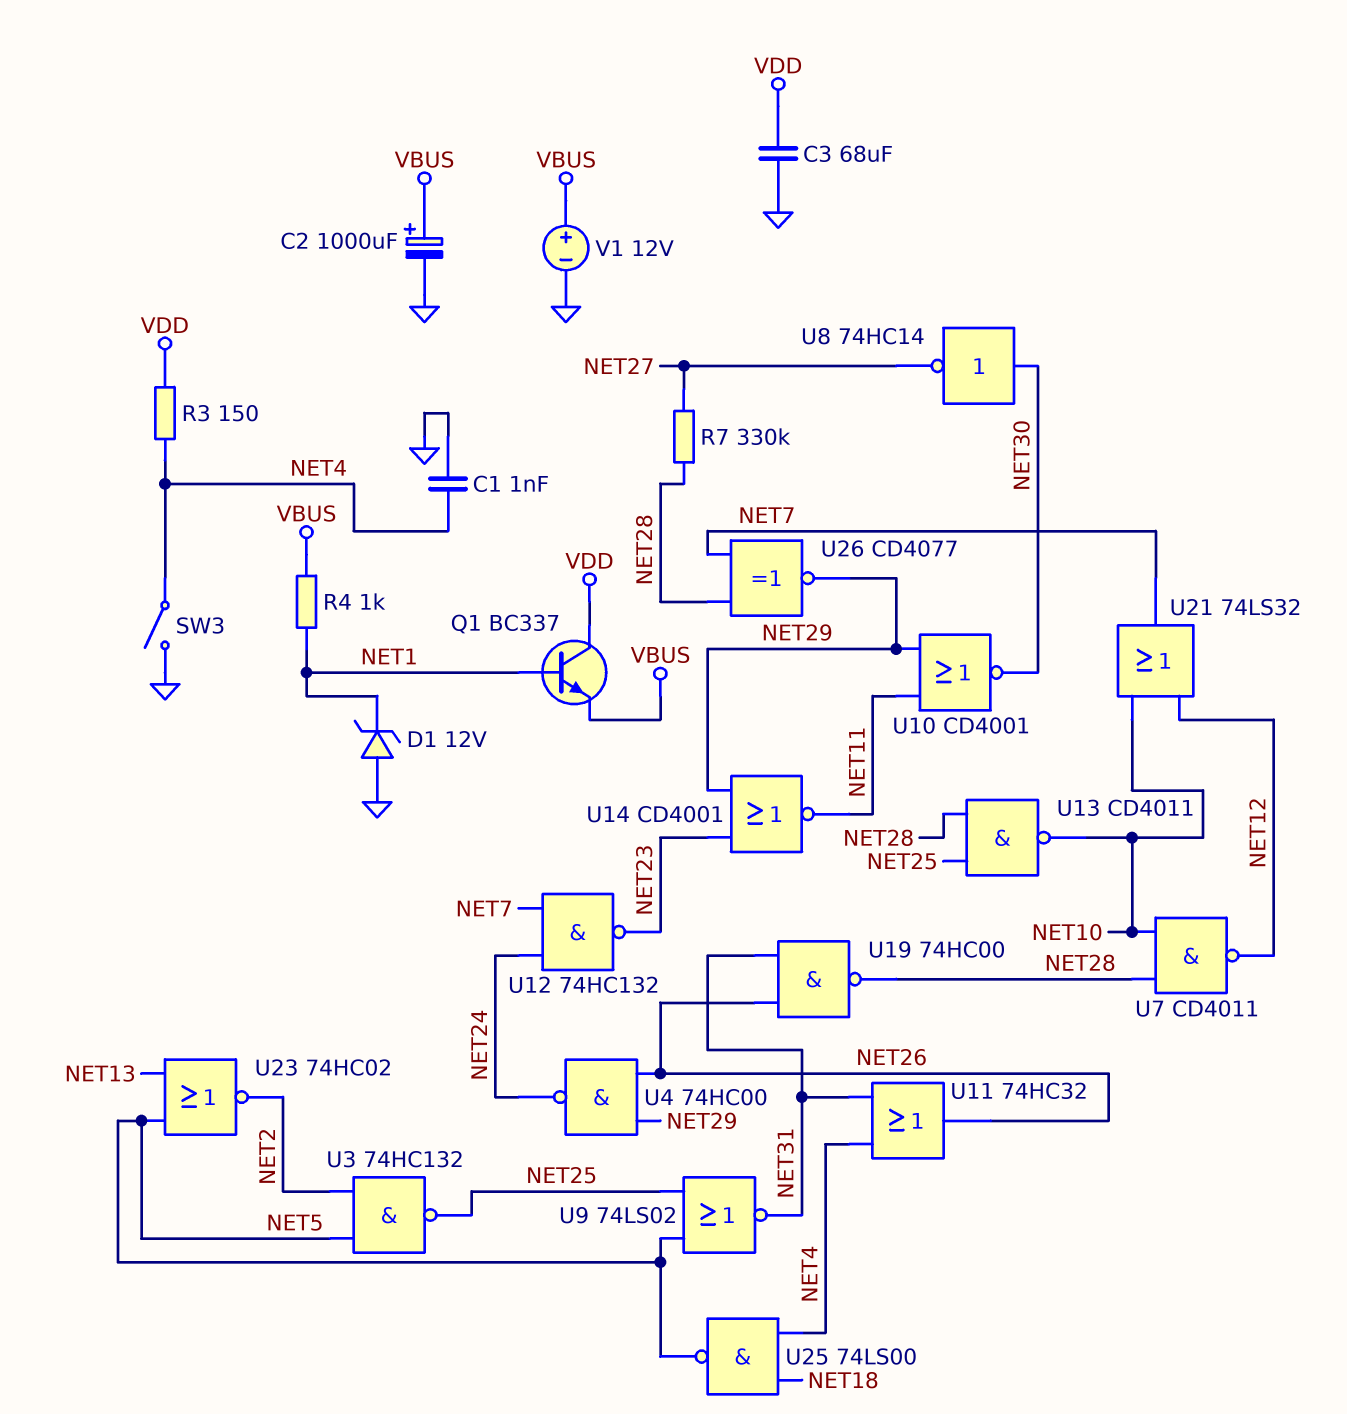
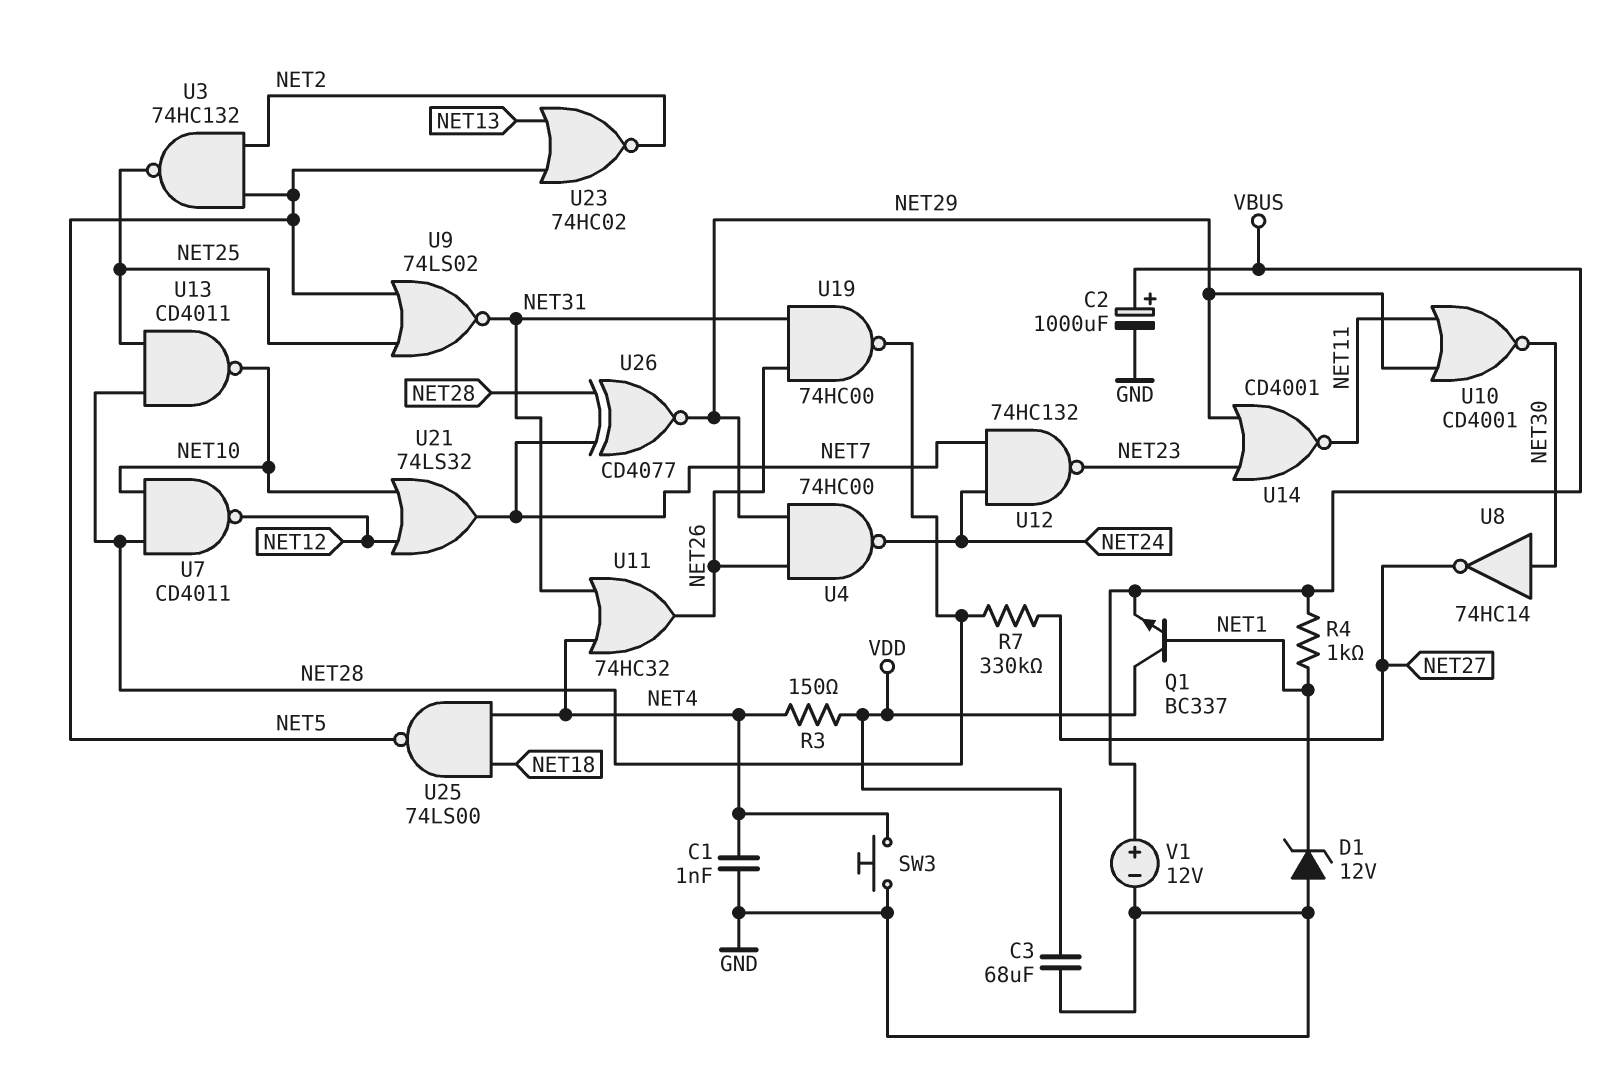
SW3: switch (GND, NET4) -> button (GND, NET4)

